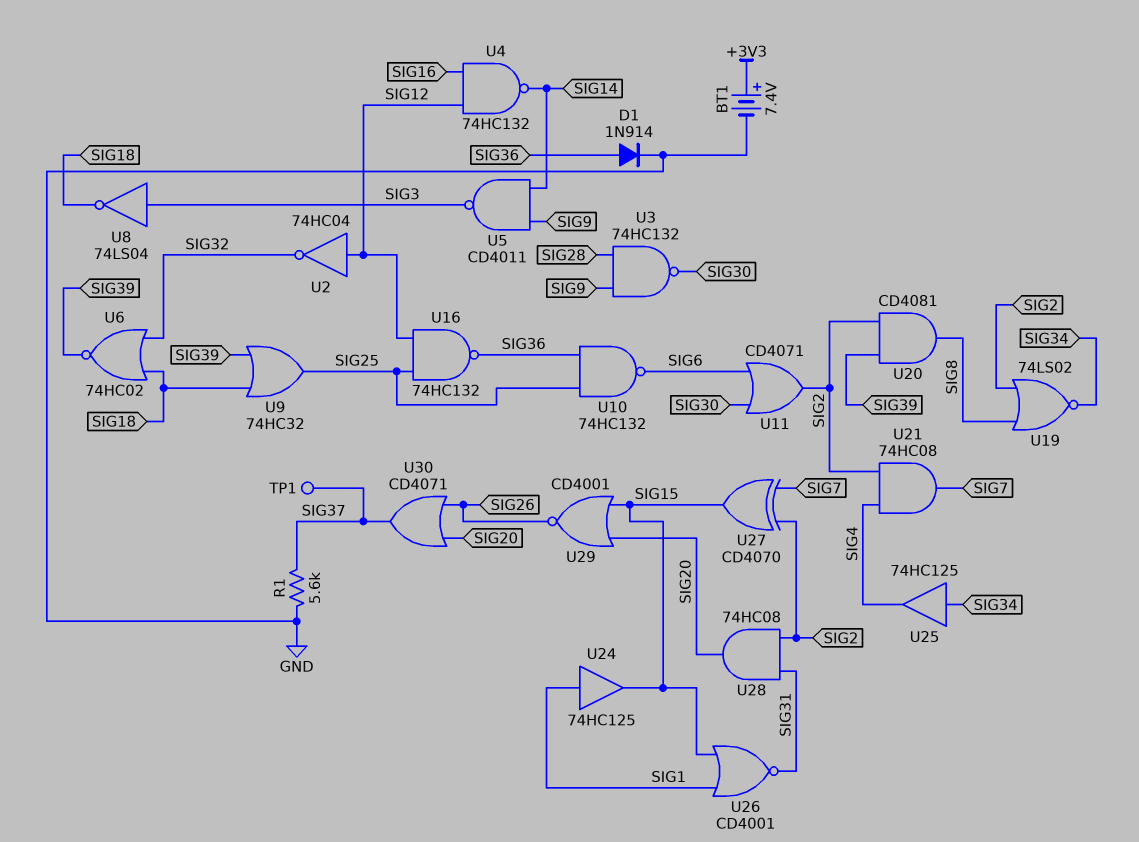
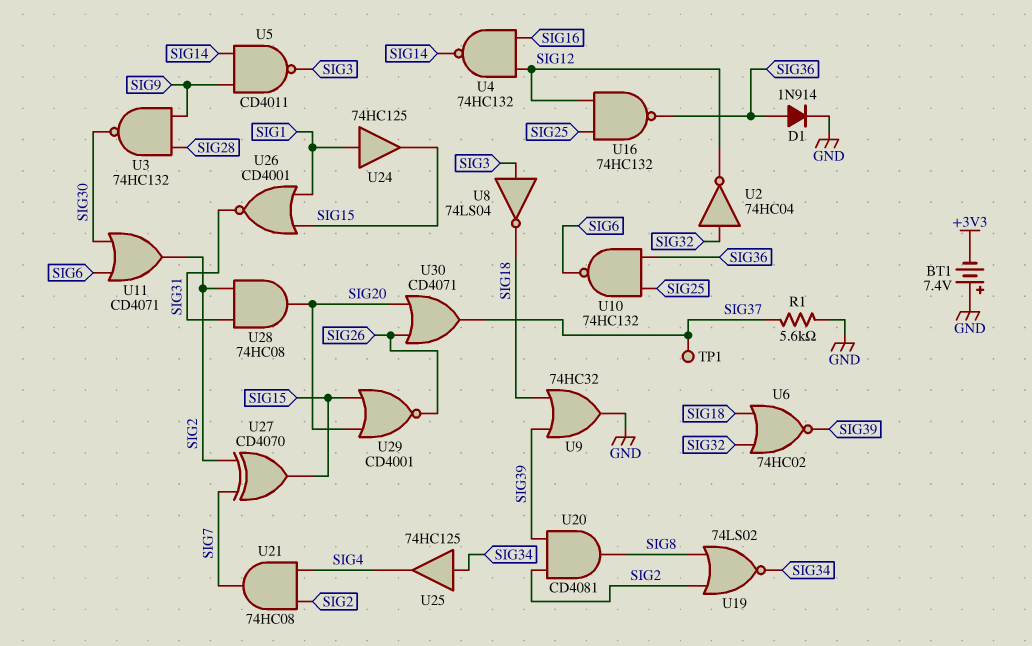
BT1: 7.4V (plus +3V3, minus GND) -> 7.4V (plus GND, minus +3V3)
U2: NOT 74HC04 (in SIG12, out SIG32) -> NOT 74HC04 (in SIG32, out SIG12)
U9: OR 74HC32 (in SIG18, in SIG39, out SIG25) -> OR 74HC32 (in SIG18, in SIG39, out GND)

